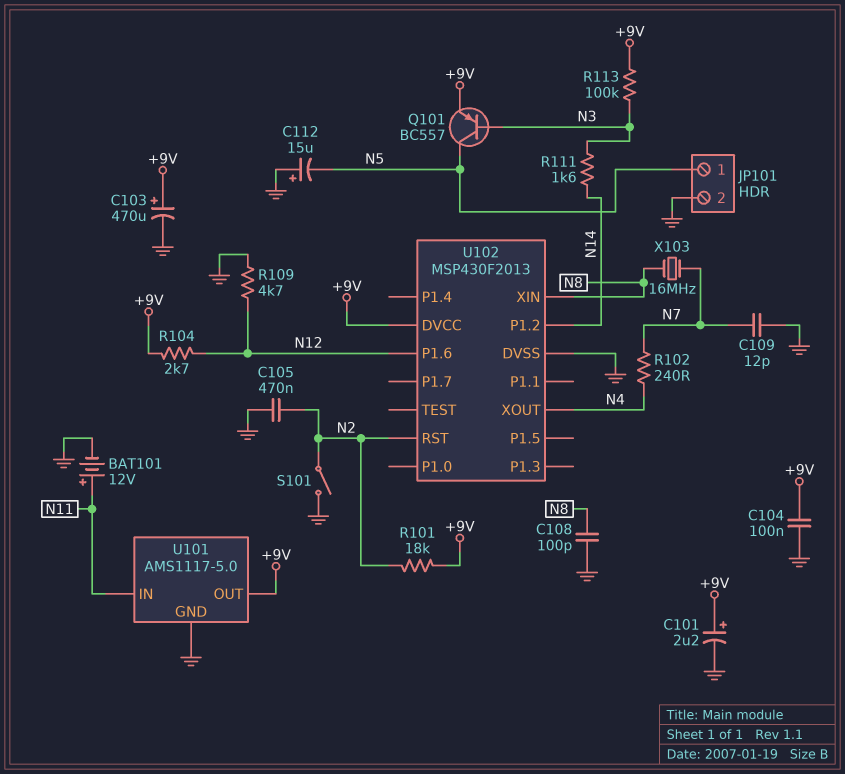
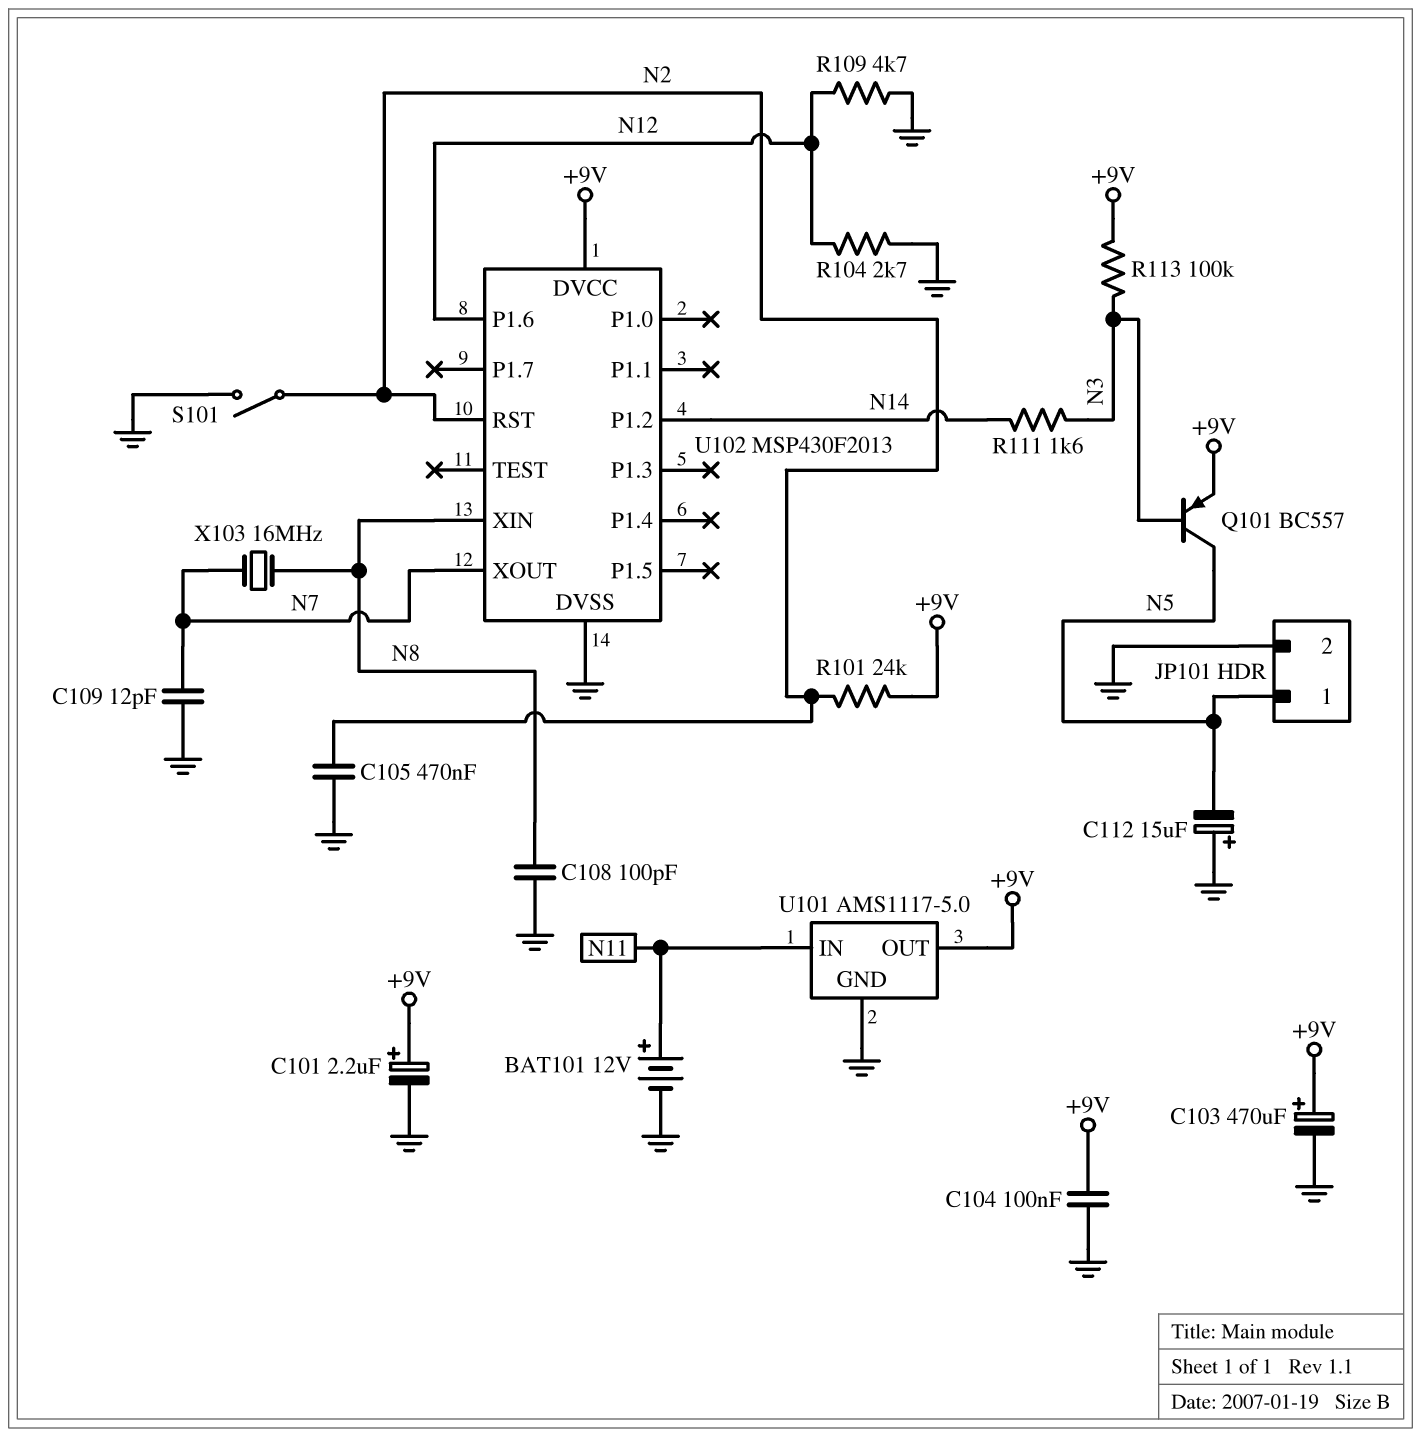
R101: 18k (+9V, N2) -> 24k (+9V, N2)
R102: 240 (N4, N7) -> none
R104: 2.7k (+9V, N12) -> 2.7k (GND, N12)
U102 pin XOUT: N4 -> N7

